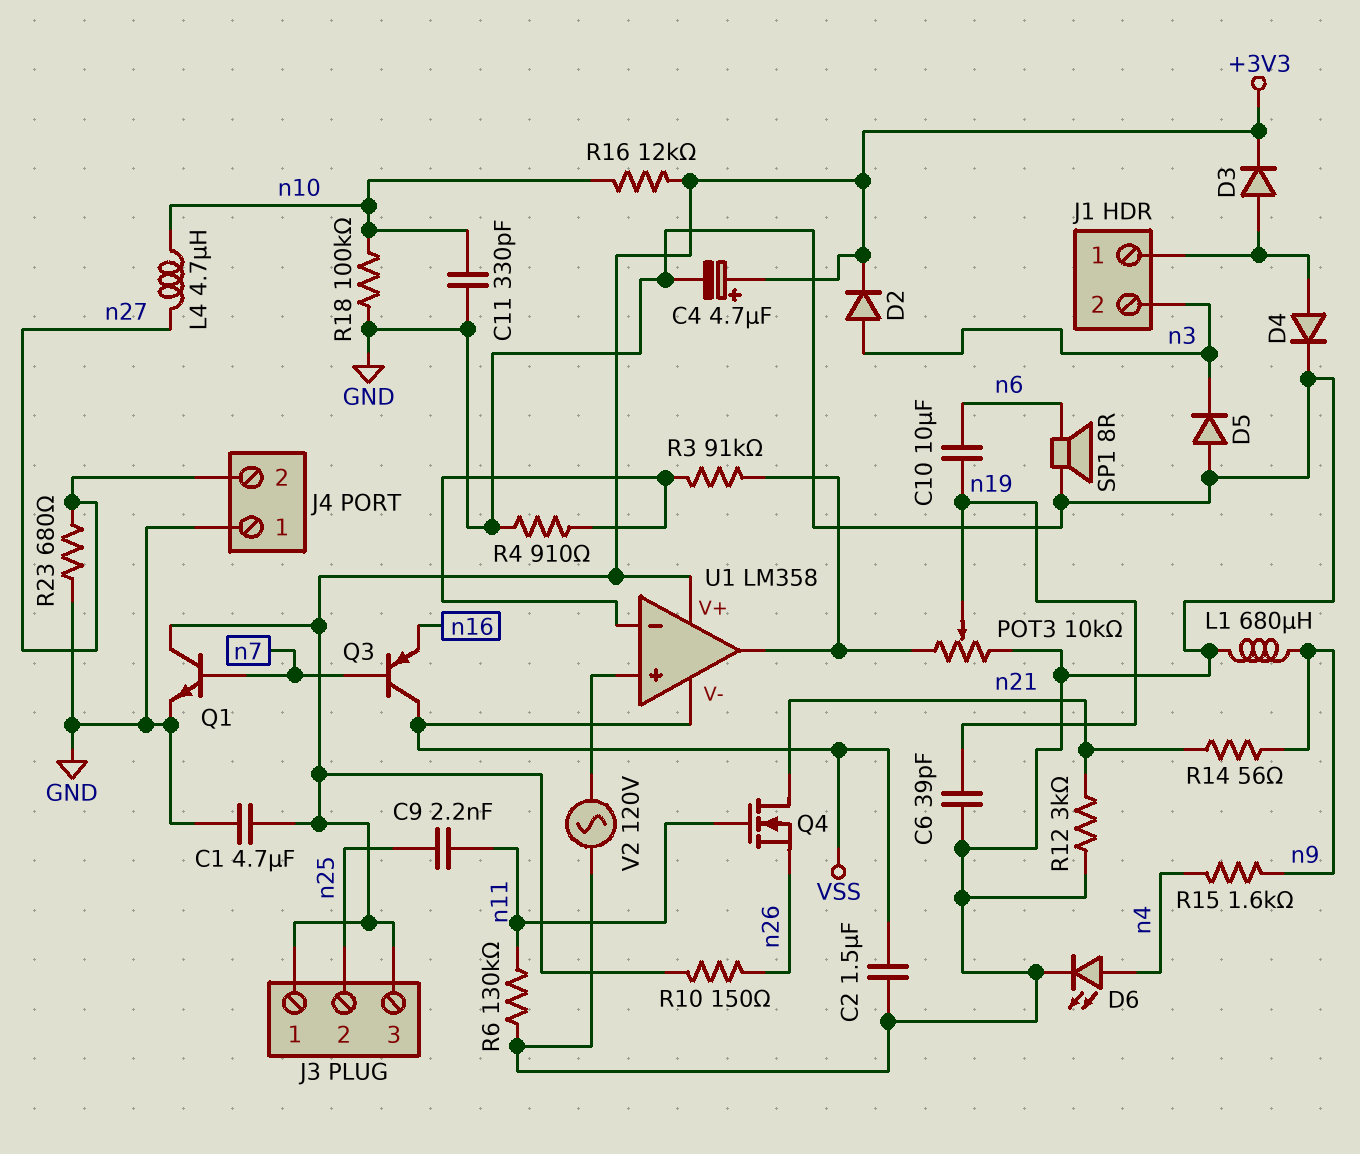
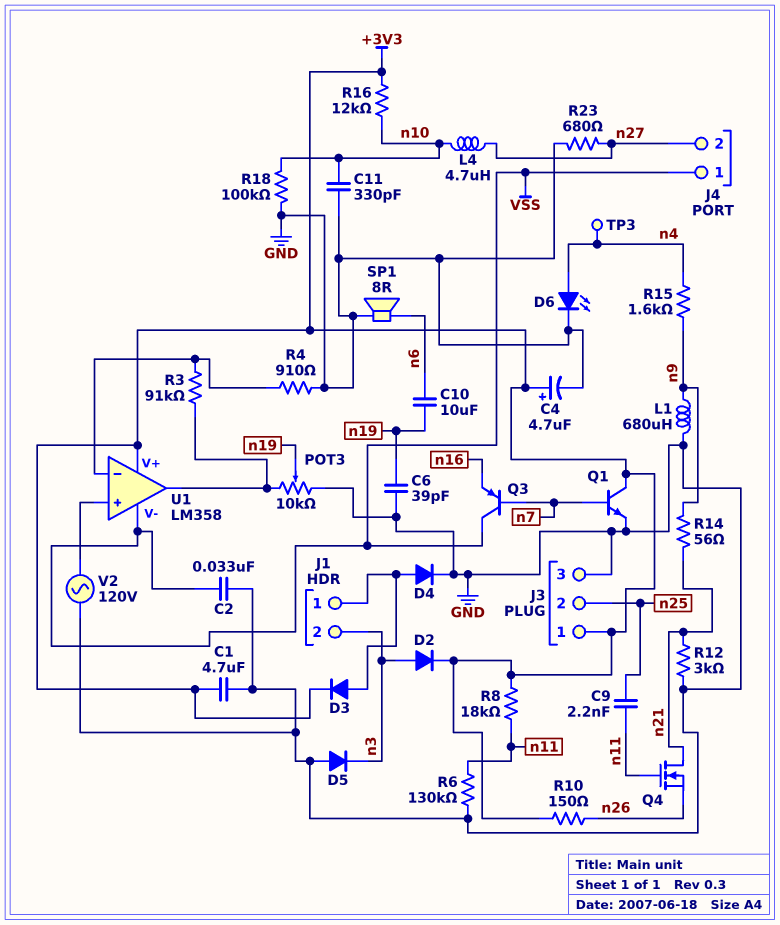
C2: 1.5uF (GND, VSS) -> 33nF (GND, VSS)
J3 pin 3: +3V3 -> GND
J4 pin 1: GND -> VSS
R8: none -> 18k (+3V3, n11)
TP3: none -> test point (n4)

